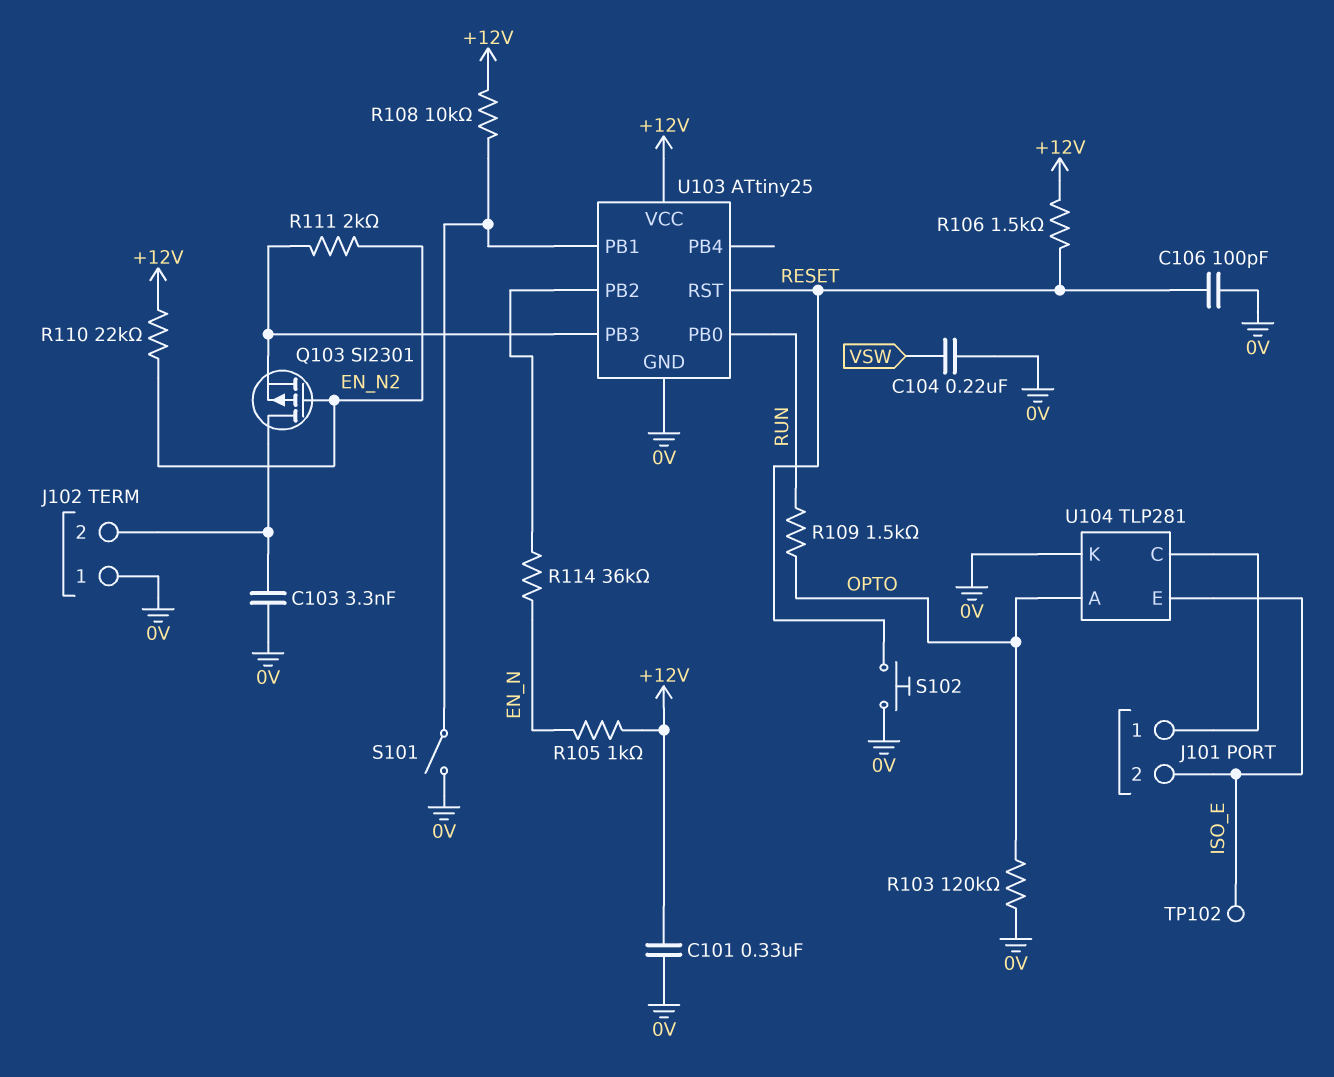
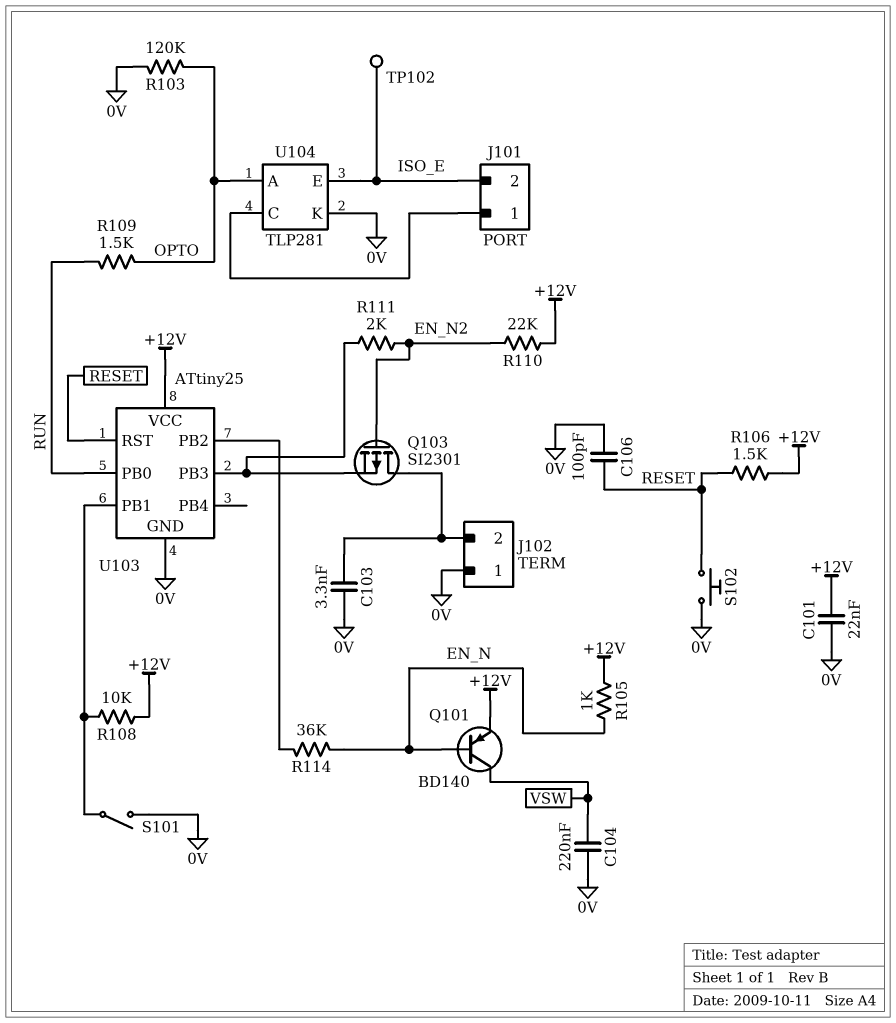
C101: 330nF (+12V, 0V) -> 22nF (+12V, 0V)
Q101: none -> PNP BD140 (B EN_N, C VSW, E +12V)

